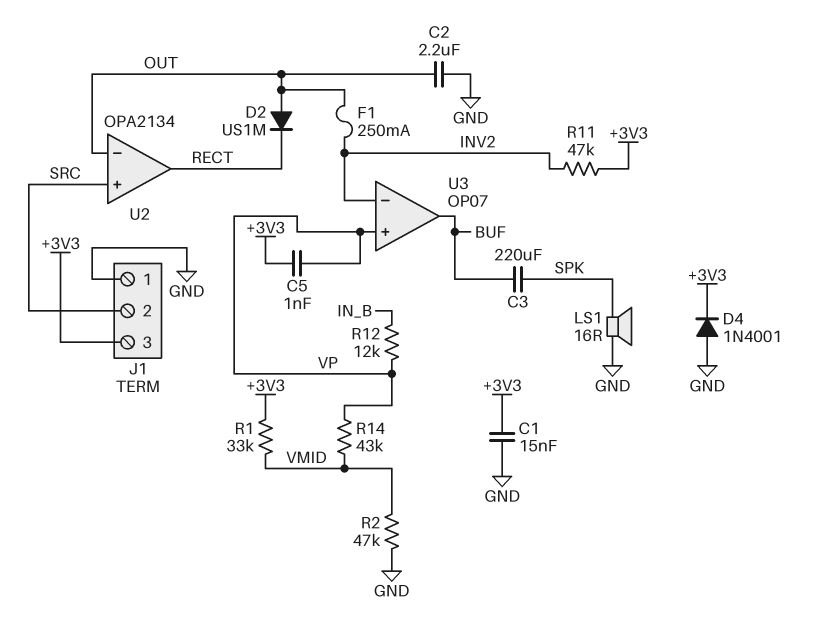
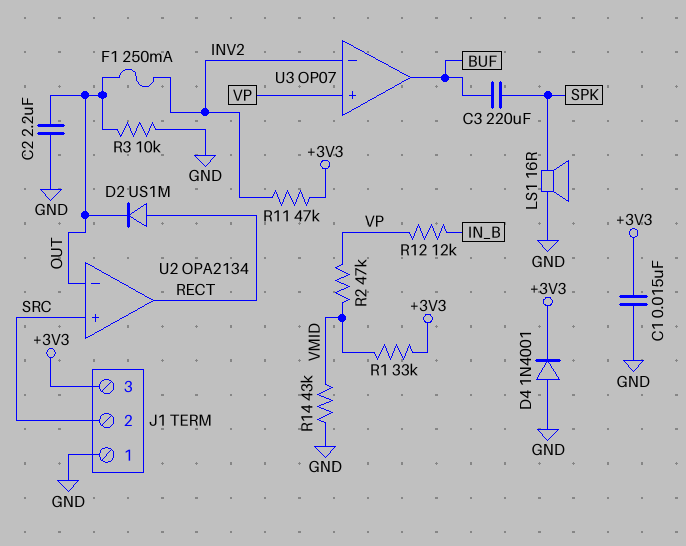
C5: 1nF (+3V3, VP) -> none
D2: diode US1M (A OUT, K RECT) -> diode US1M (A RECT, K OUT)
R2: 47k (GND, VMID) -> 47k (VMID, VP)
R3: none -> 10k (GND, OUT)
R14: 43k (VMID, VP) -> 43k (GND, VMID)

